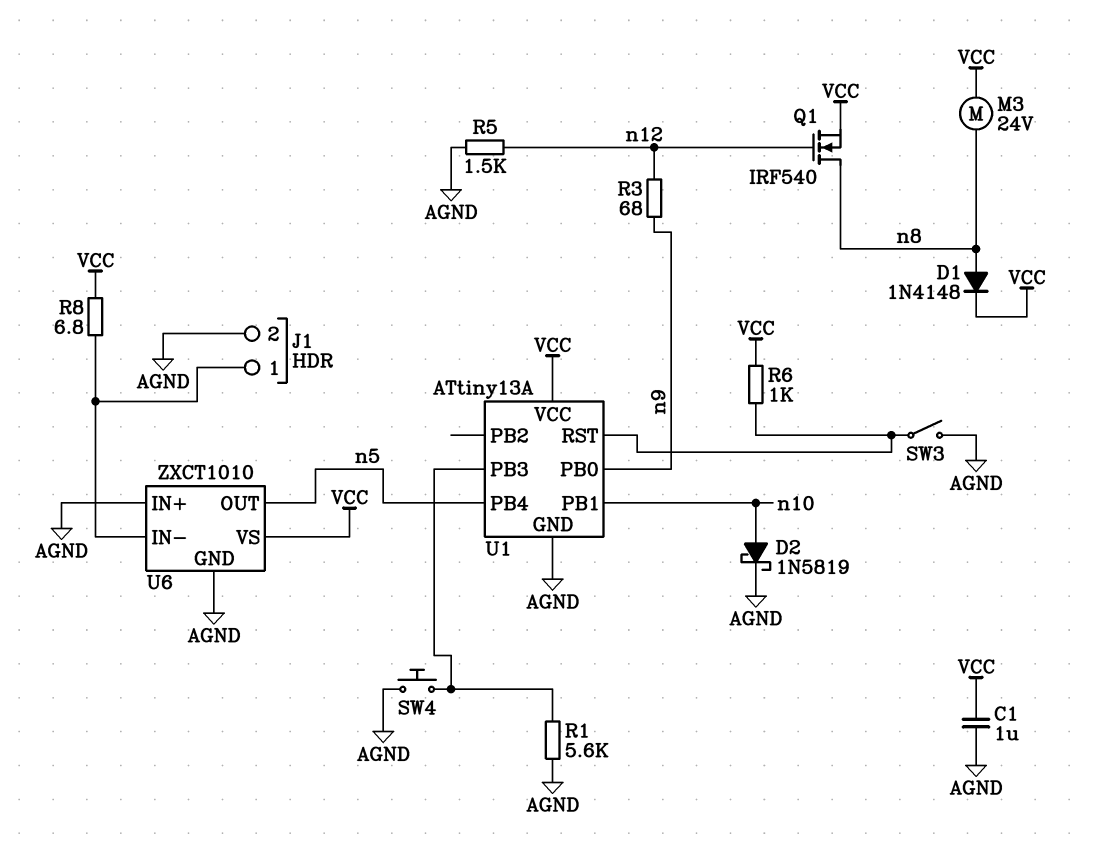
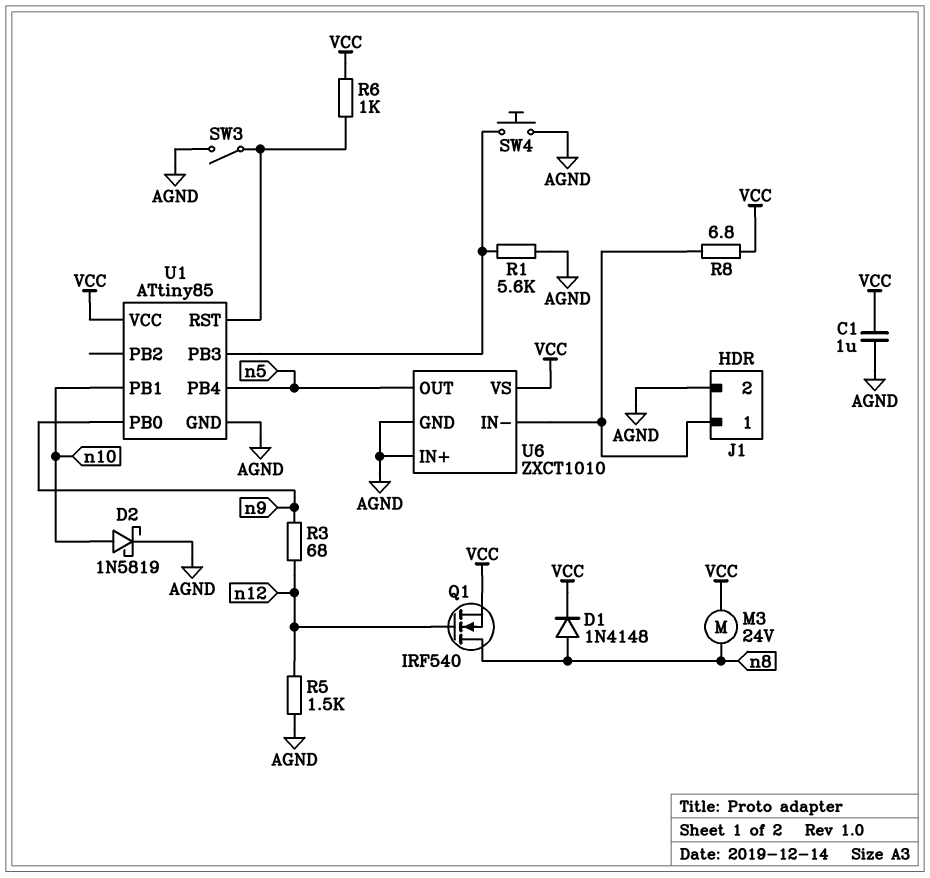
U1: ATtiny13A -> ATtiny85

